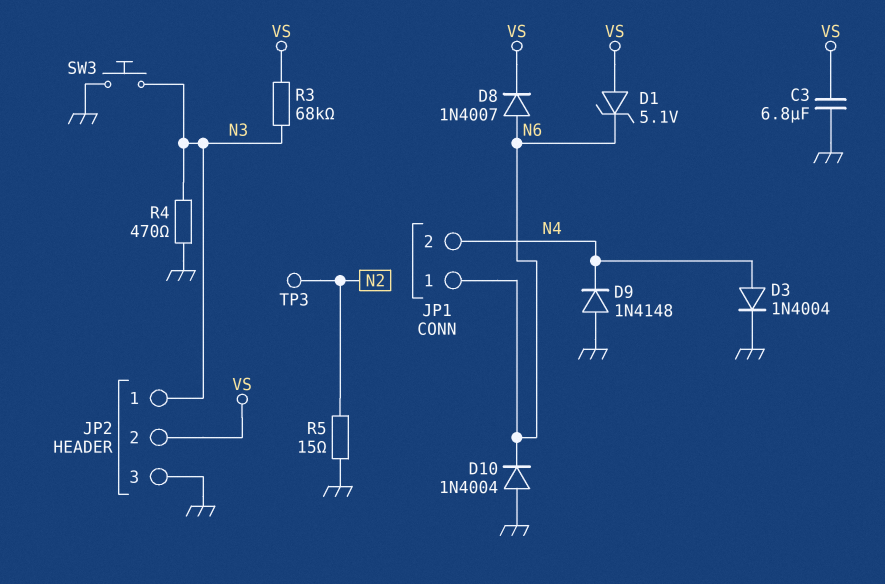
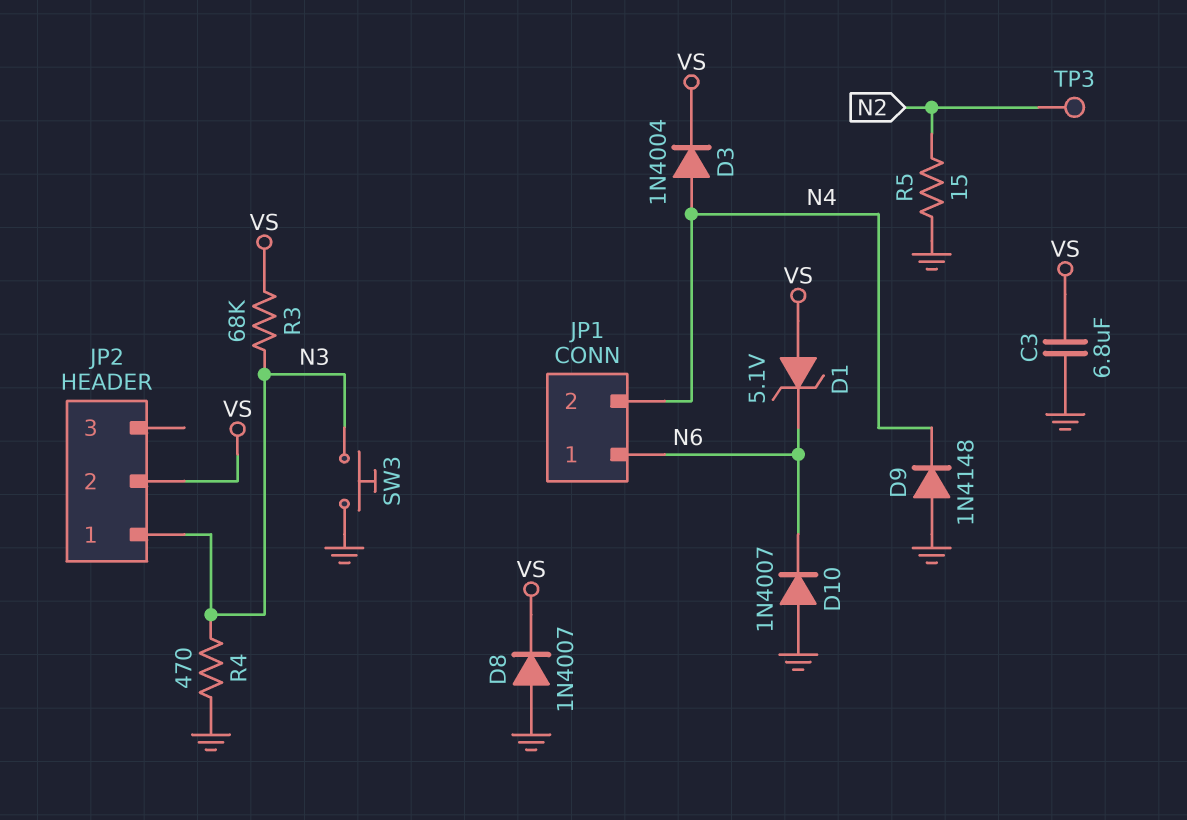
D3: diode 1N4004 (A N4, K GND) -> diode 1N4004 (A N4, K VS)
D8: diode 1N4007 (A N6, K VS) -> diode 1N4007 (A GND, K VS)
D10: diode 1N4004 (A GND, K N6) -> diode 1N4007 (A GND, K N6)
JP2 pin 3: GND -> none

